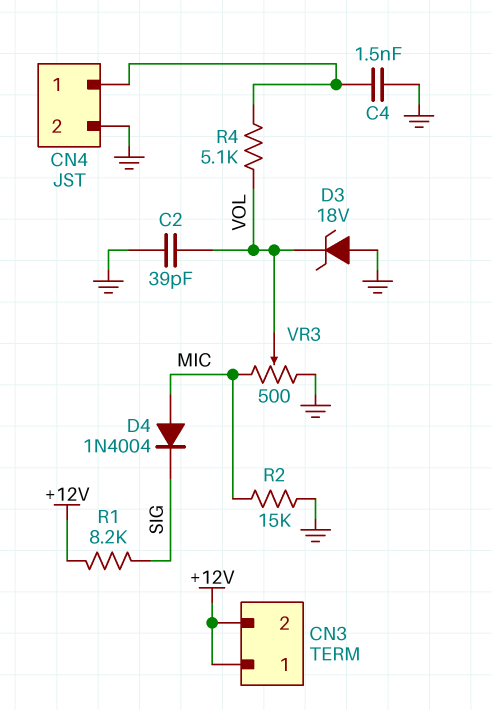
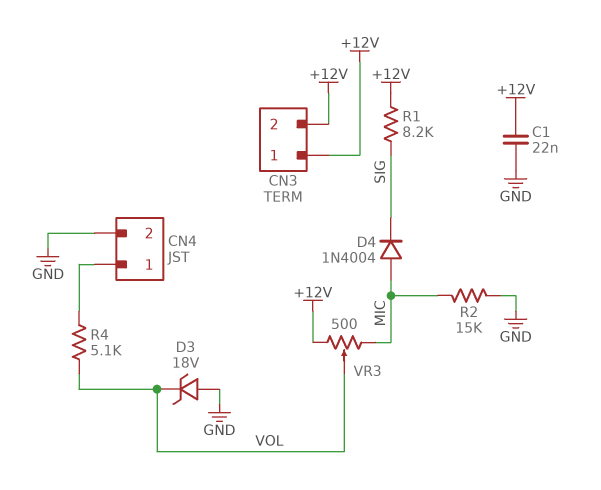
C1: none -> 22nF (+12V, GND)
C2: 39pF (GND, VOL) -> none
C4: 1.5nF (CN4/1, GND) -> none
VR3: 500 (GND, MIC, wiper VOL) -> 500 (+12V, MIC, wiper VOL)

